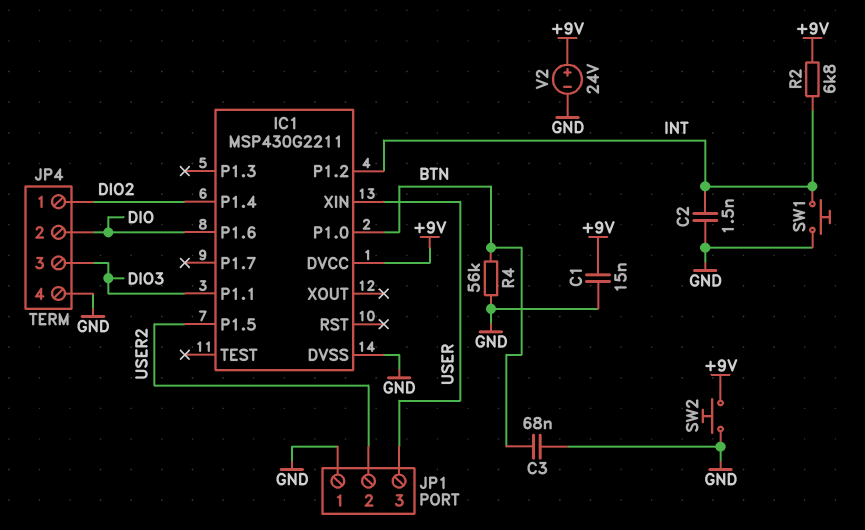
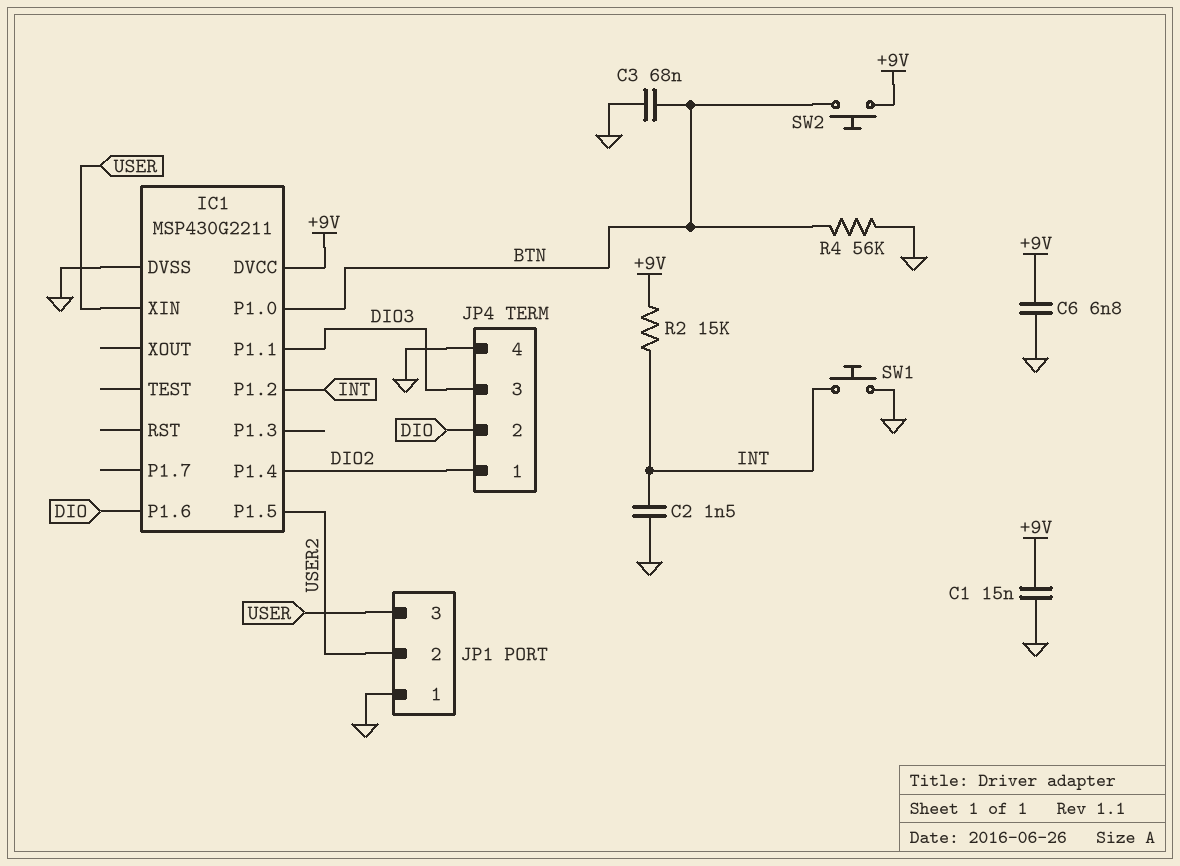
C6: none -> 6.8nF (+9V, GND)
R2: 6.8k (+9V, INT) -> 15k (+9V, INT)
SW2: button (+9V, GND) -> button (+9V, BTN)
V2: 24V (plus +9V, minus GND) -> none

